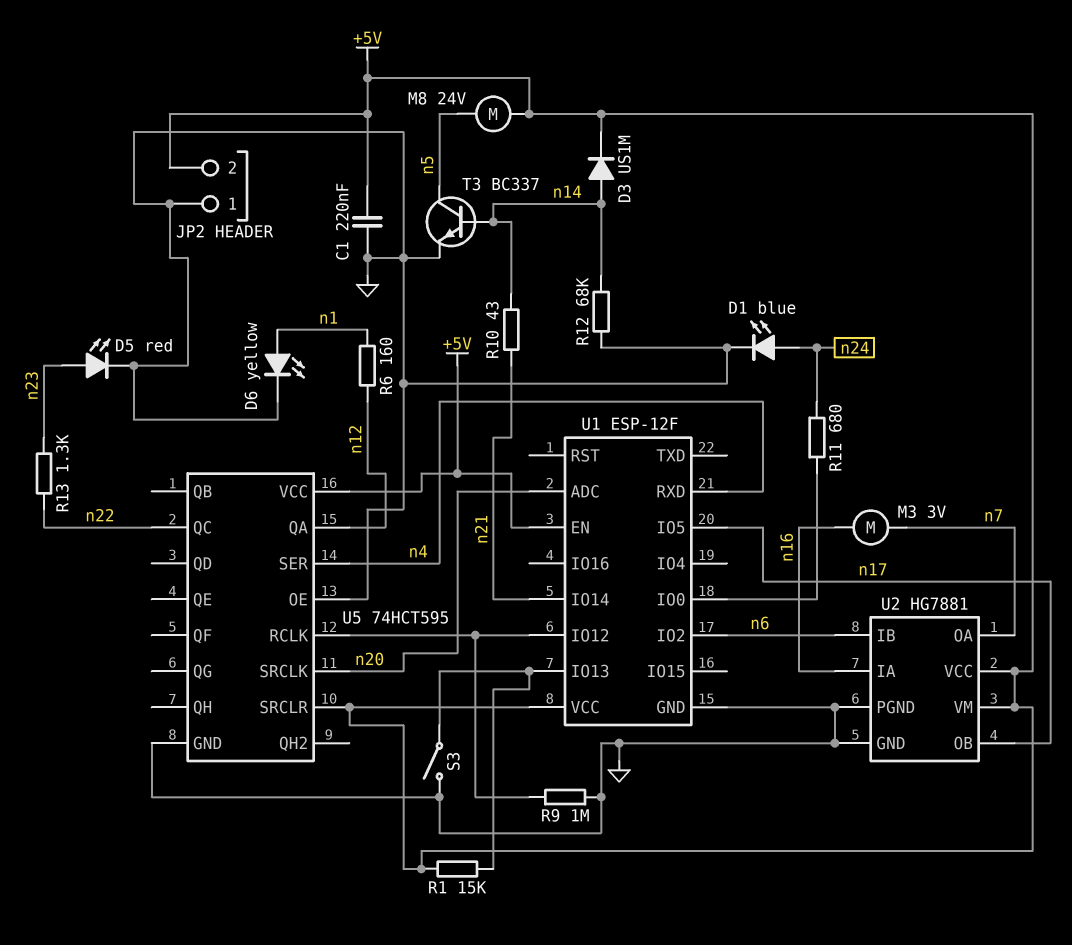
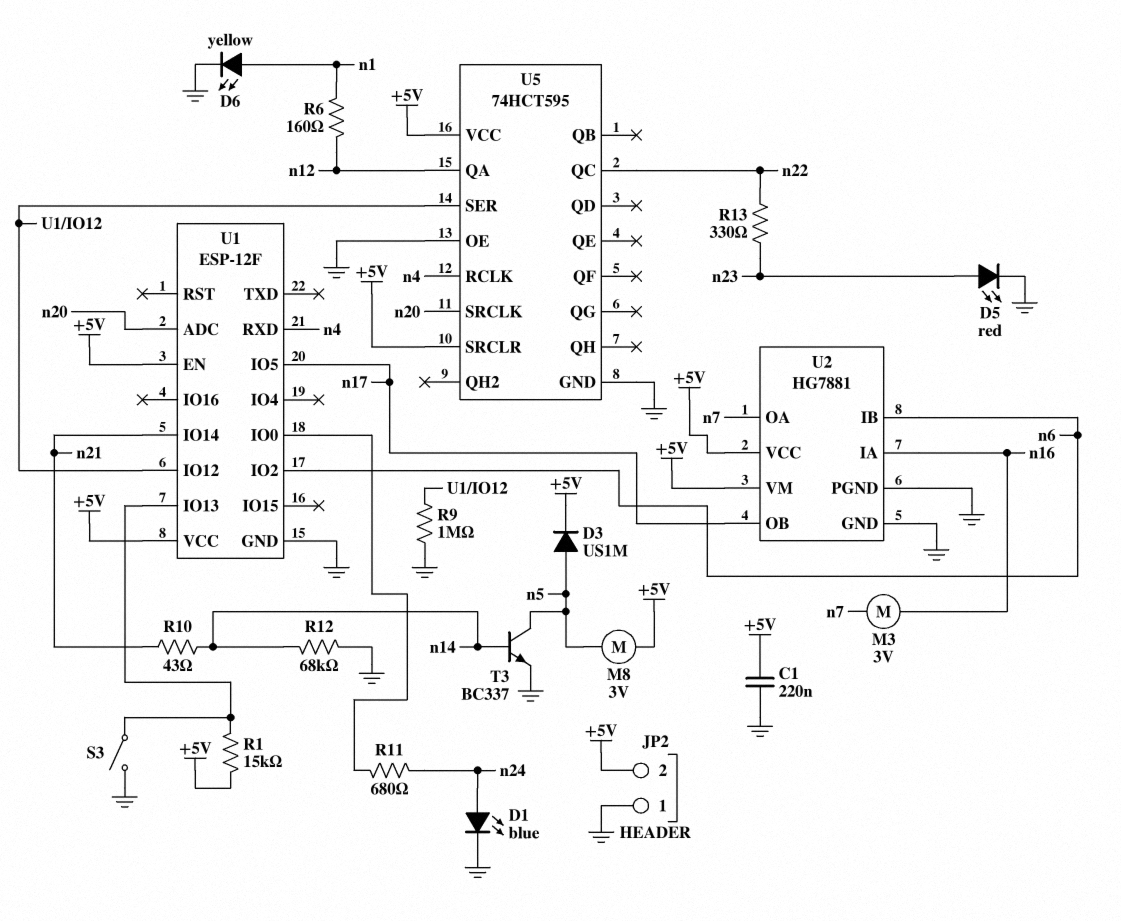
D3: diode US1M (A n14, K +5V) -> diode US1M (A n5, K +5V)
M8: motor 24V (+5V, n5) -> motor 3V (+5V, n5)
R13: 1.3k (n22, n23) -> 330 (n22, n23)
U5 pin RCLK: U1/IO12 -> n4
U5 pin SER: n4 -> U1/IO12

